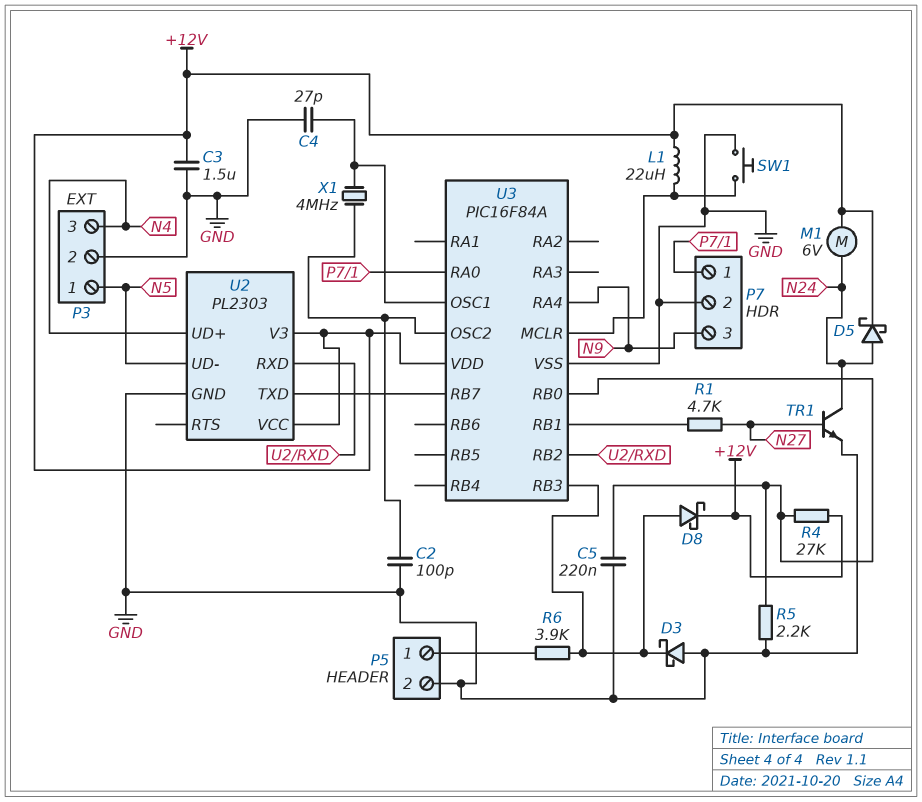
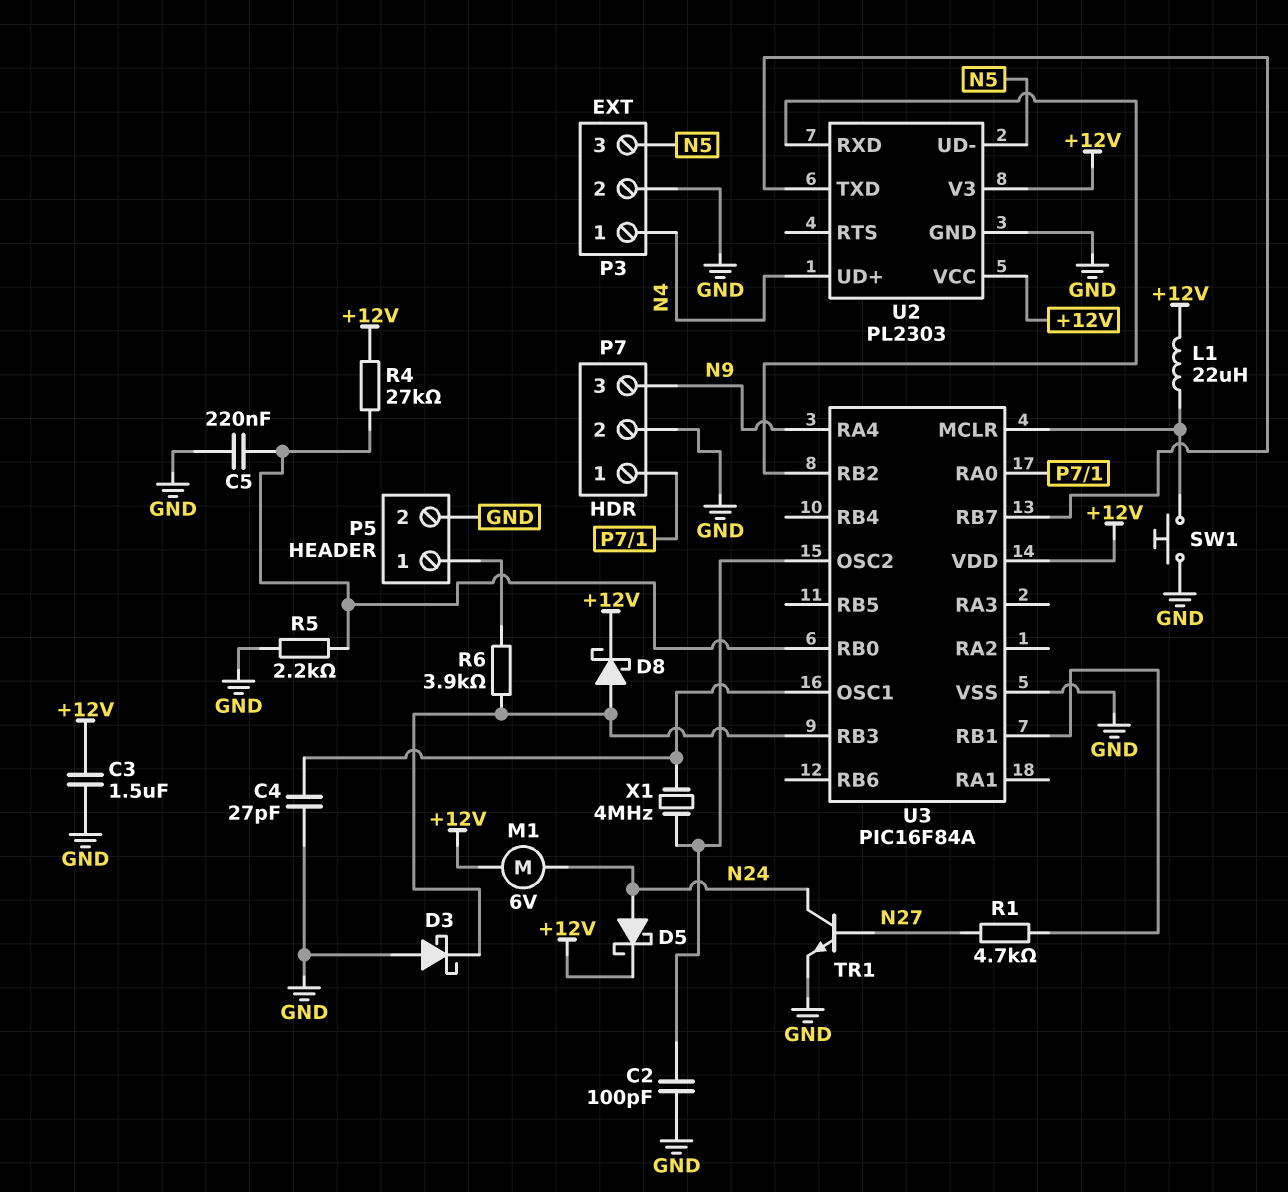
P3 pin 1: N5 -> N4
P3 pin 3: N4 -> N5

